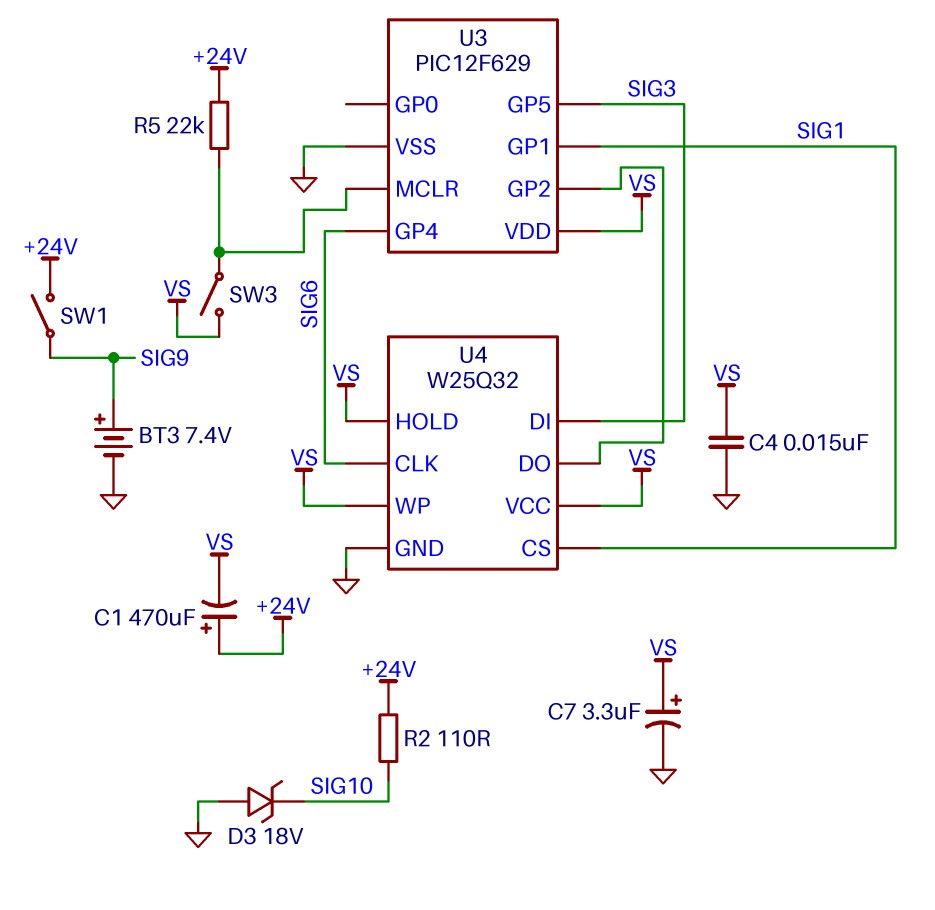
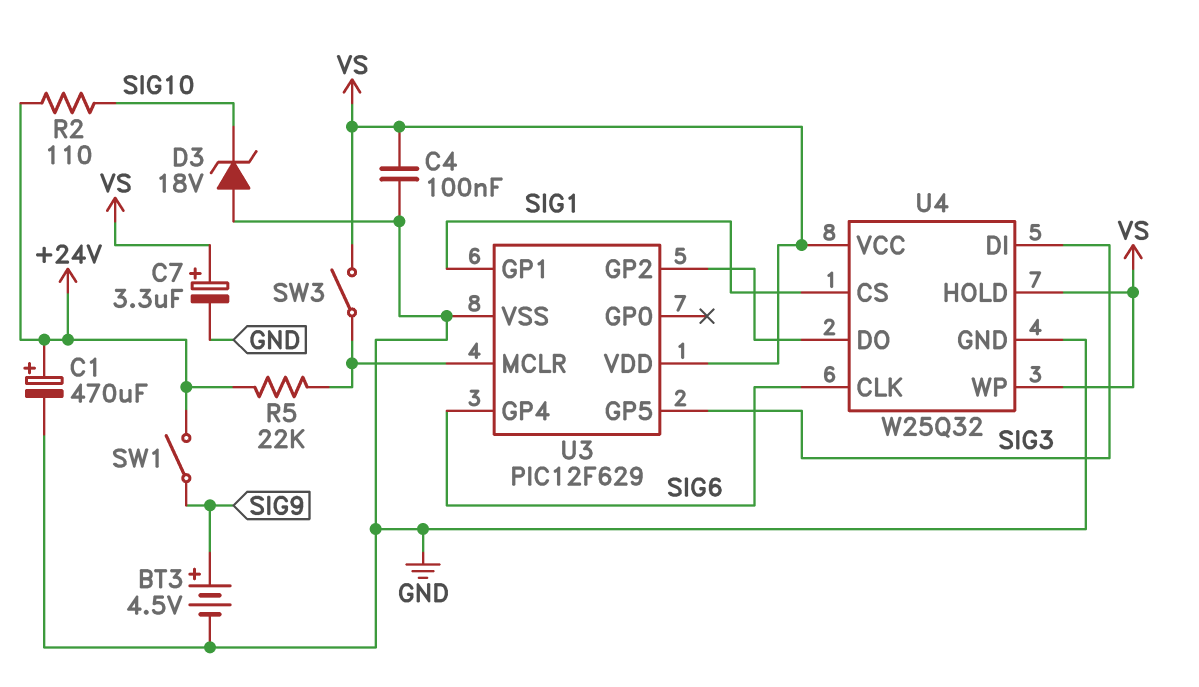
BT3: 7.4V (plus SIG9, minus GND) -> 4.5V (plus SIG9, minus GND)
C1: 470uF (plus +24V, minus VS) -> 470uF (plus +24V, minus GND)
C4: 15nF (GND, VS) -> 100nF (GND, VS)

